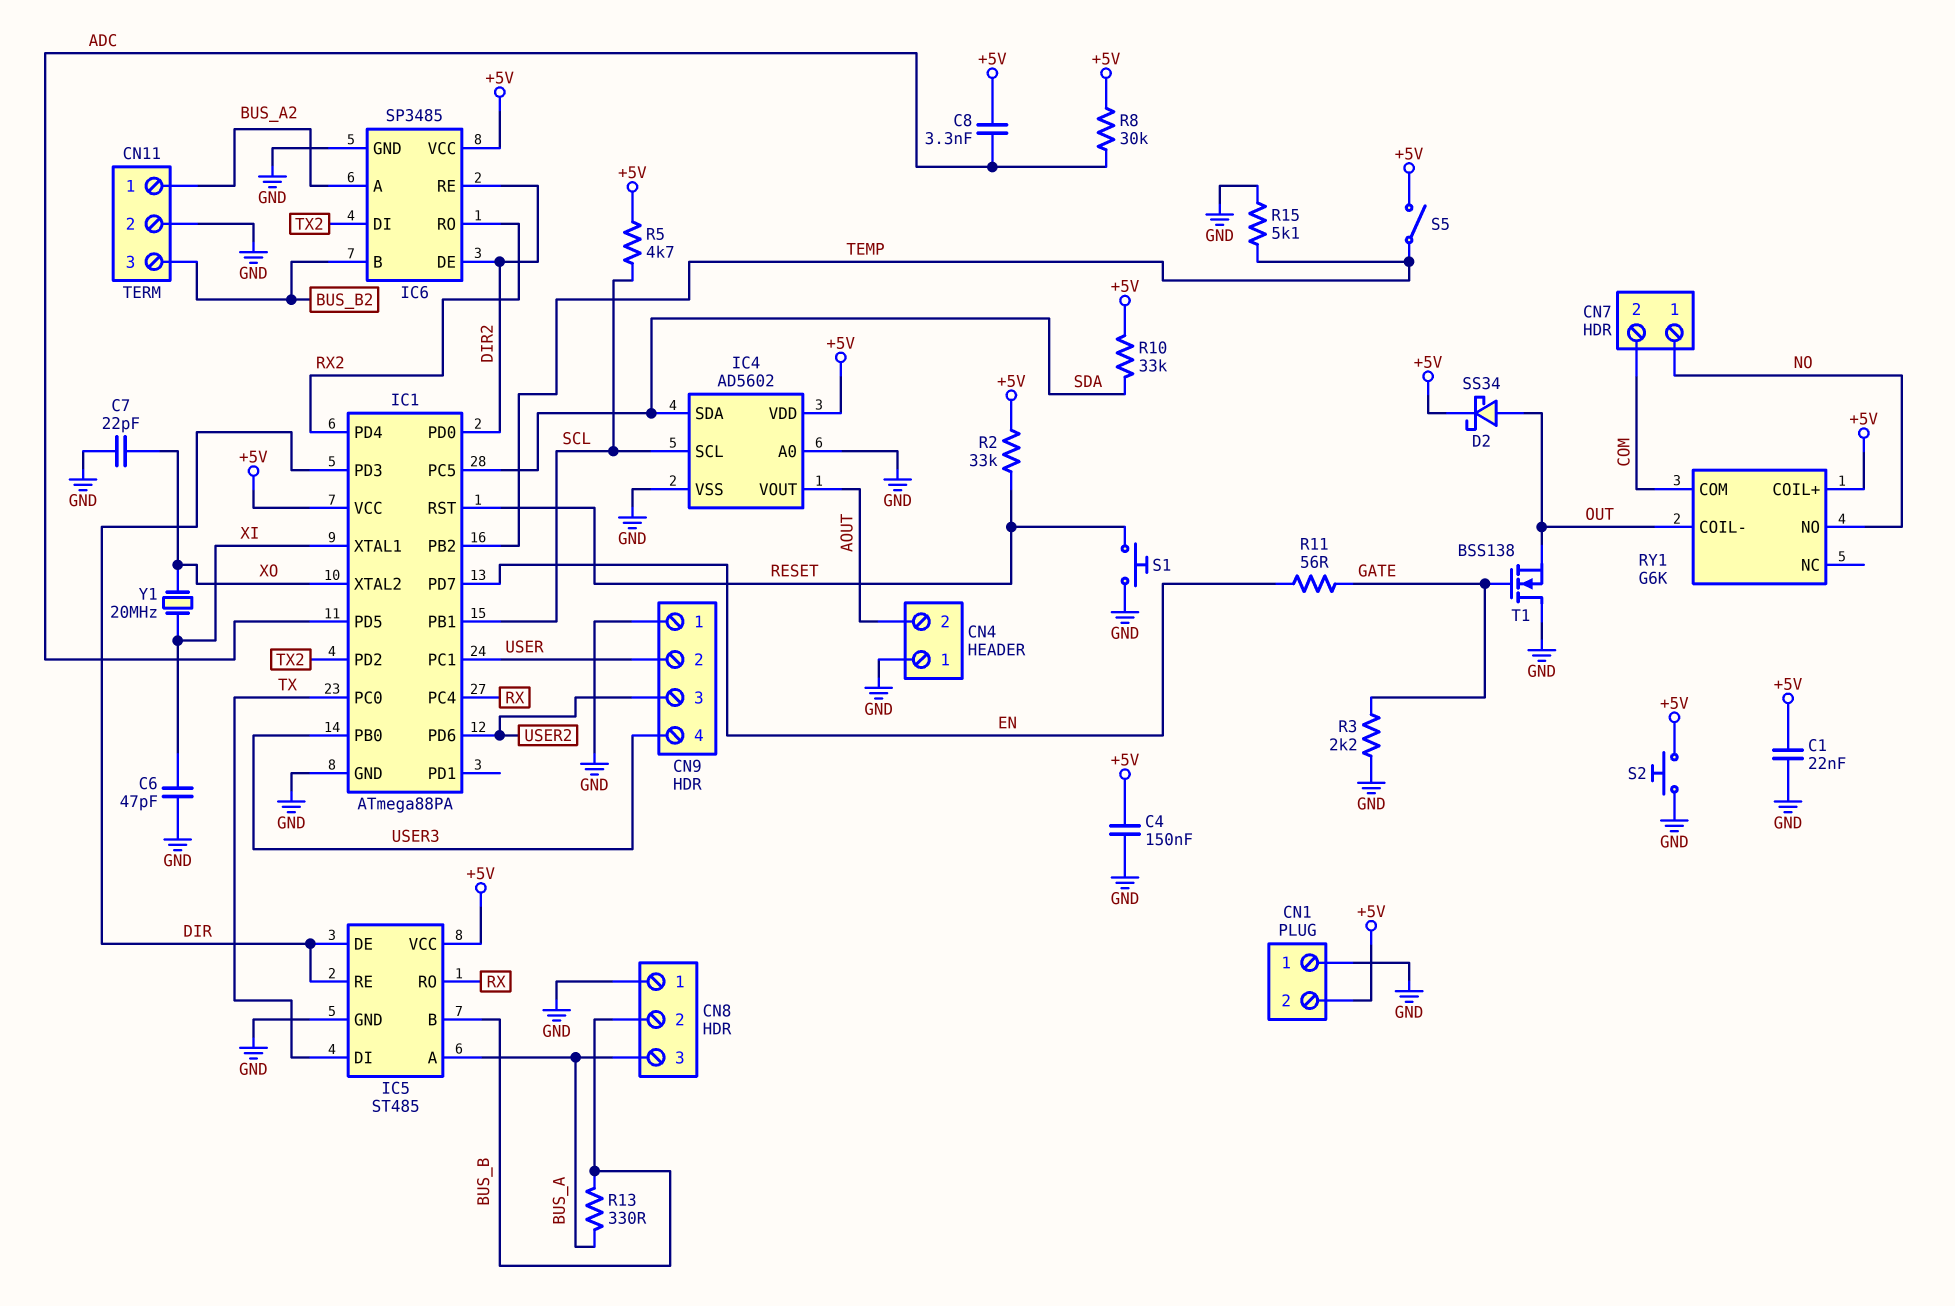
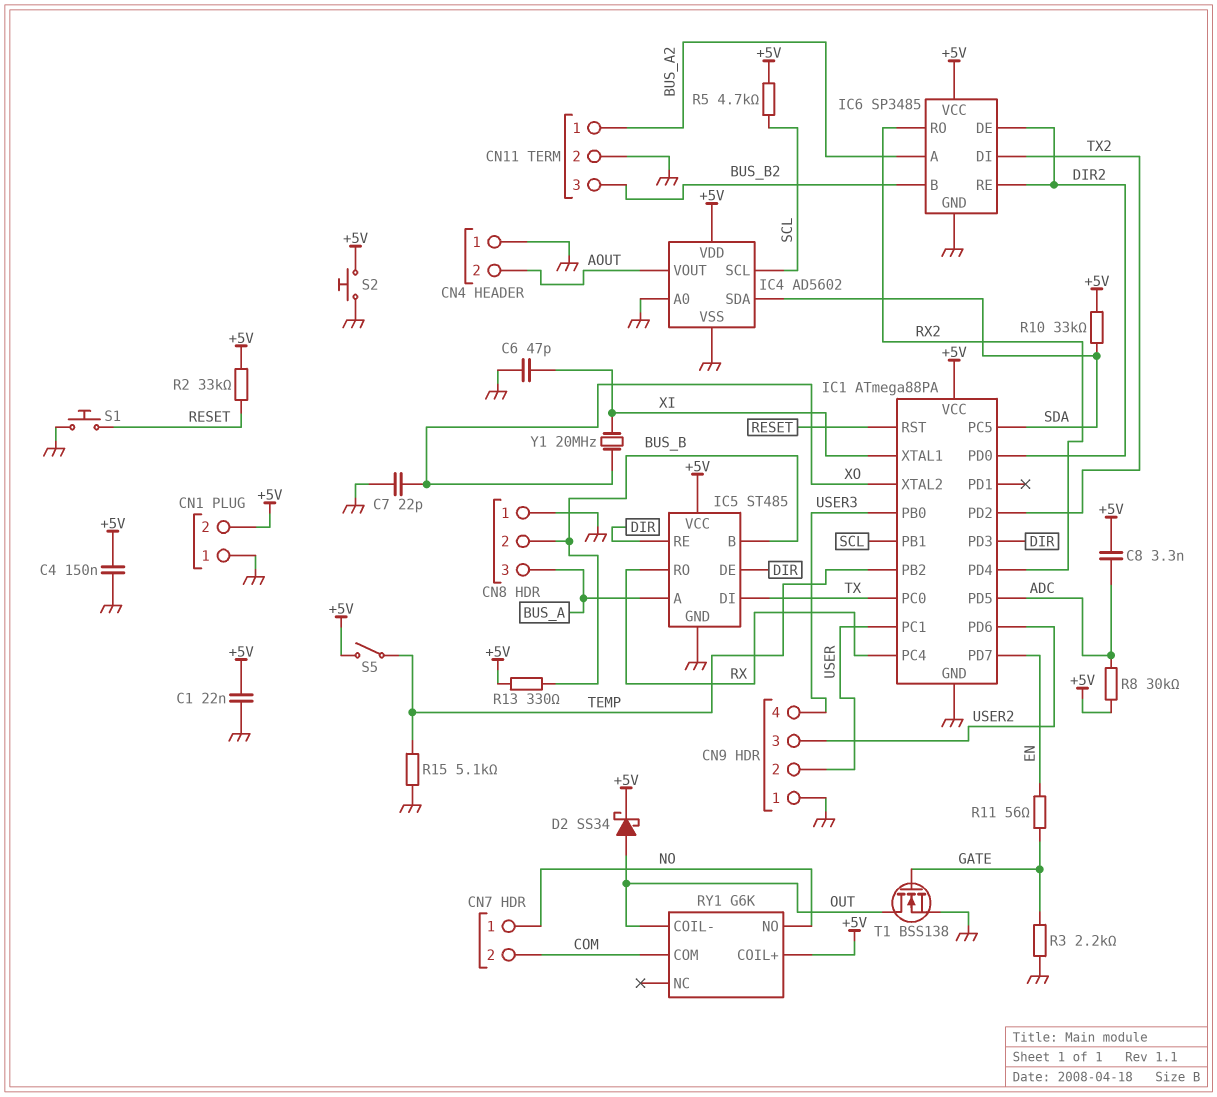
R13: 330 (BUS_A, BUS_B) -> 330 (+5V, BUS_B)
T1: NMOS BSS138 (G GATE, D GND, S OUT) -> NMOS BSS138 (G GATE, D OUT, S GND)

